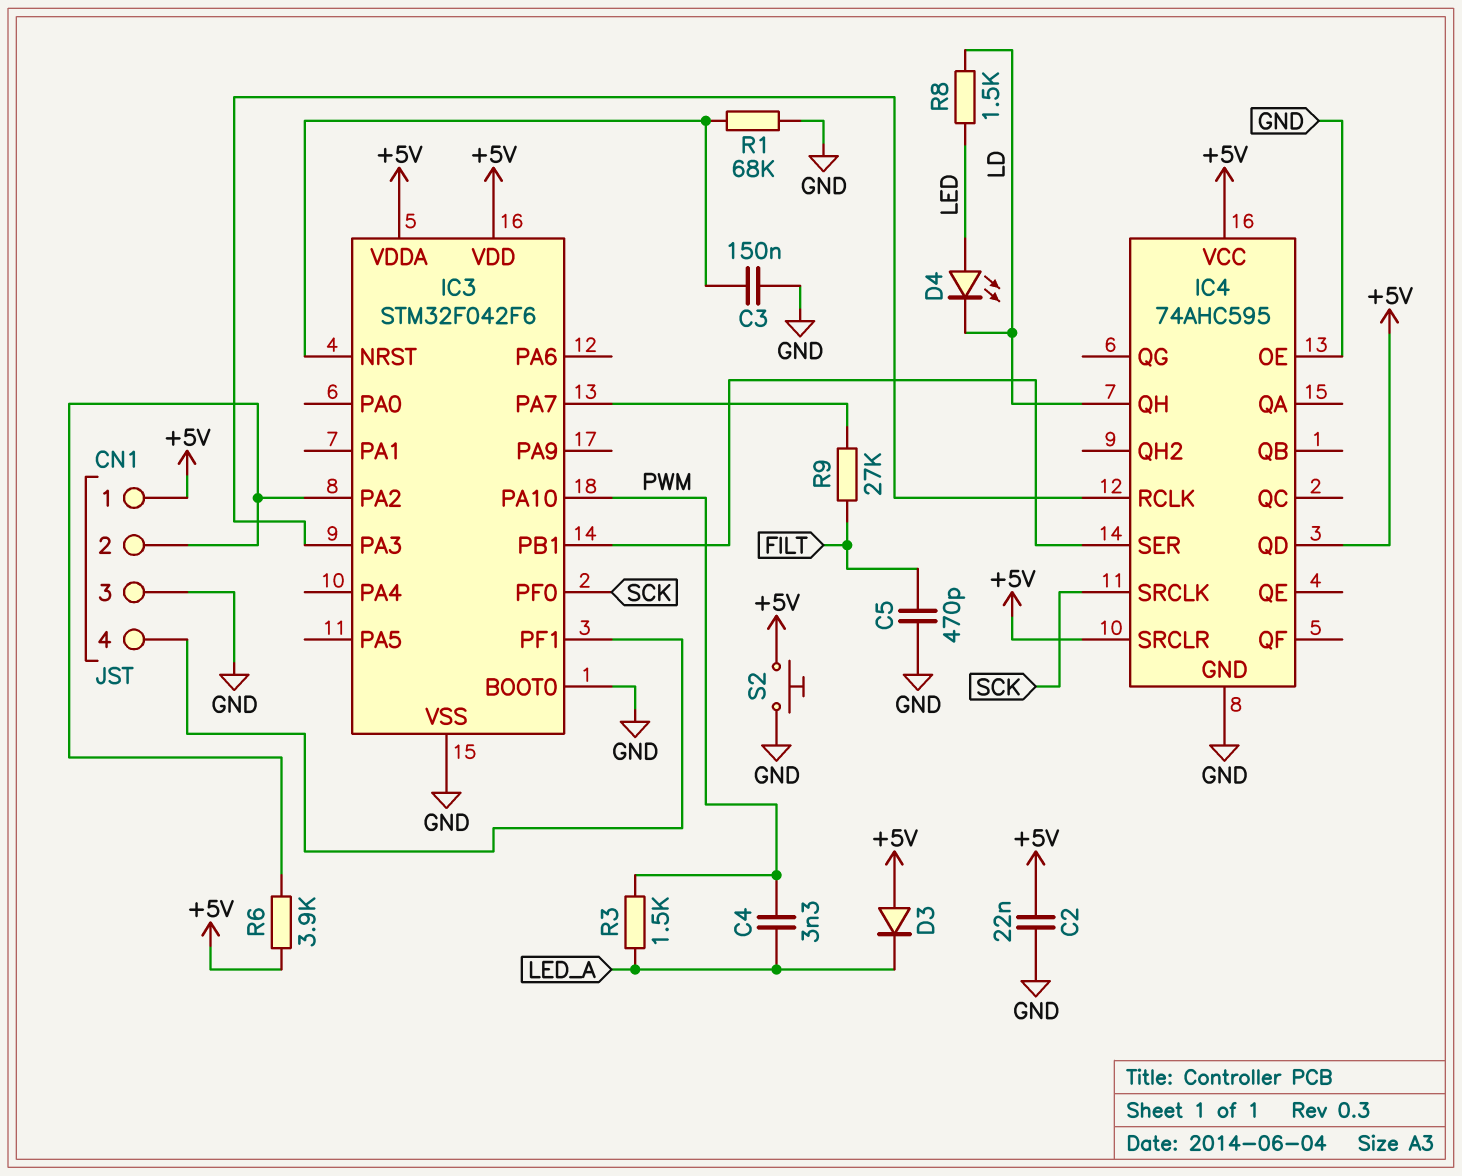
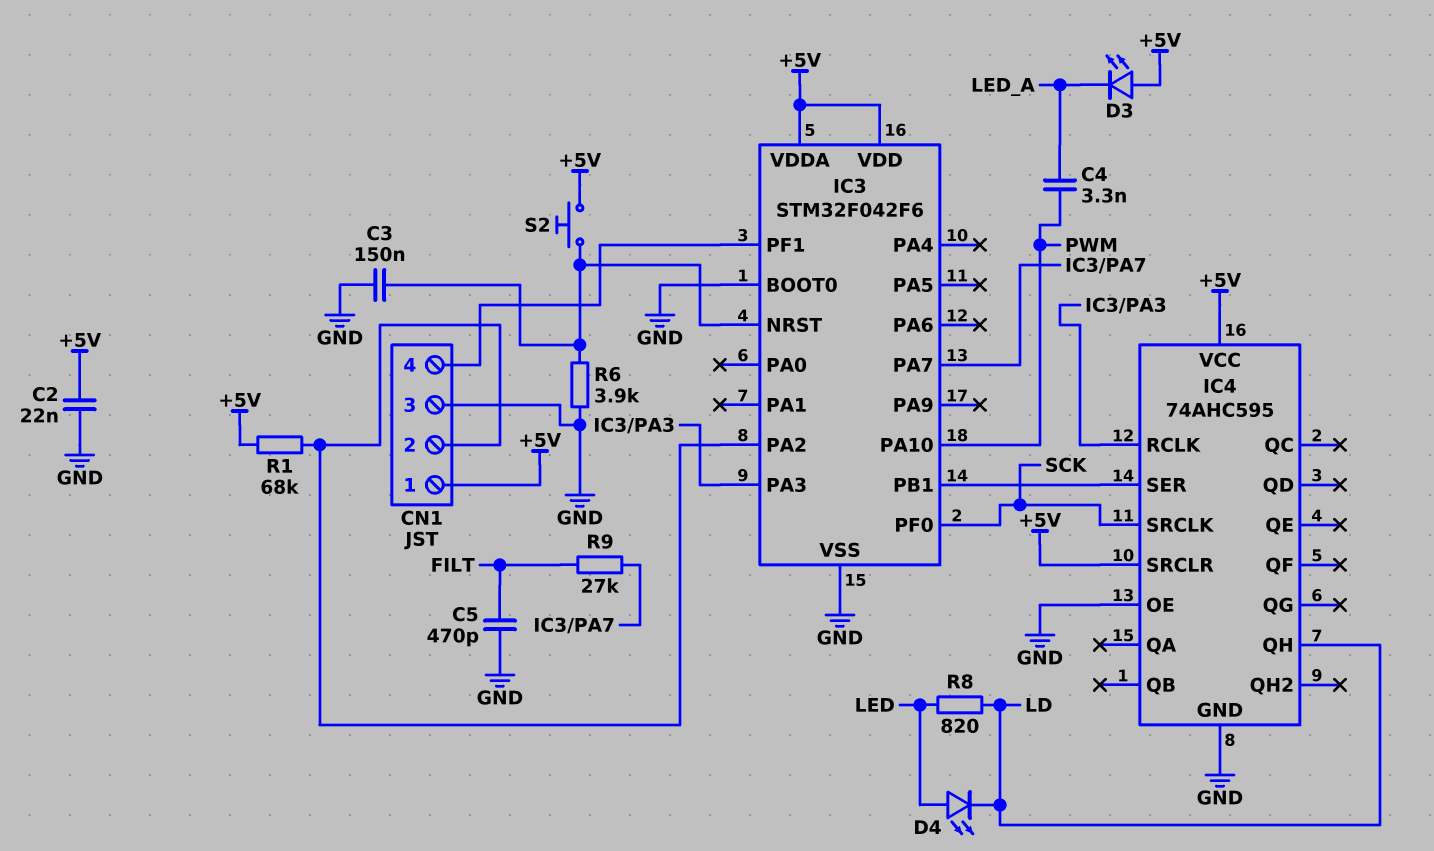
D3: diode (A +5V, K LED_A) -> LED (A +5V, K LED_A)
IC4 pin QD: +5V -> none
R1: 68k (GND, IC3/NRST) -> 68k (+5V, CN1/2)
R3: 1.5k (LED_A, PWM) -> none
R6: 3.9k (+5V, CN1/2) -> 3.9k (GND, IC3/NRST)
R8: 1.5k (LD, LED) -> 820 (LD, LED)
S2: button (+5V, GND) -> button (+5V, IC3/NRST)

